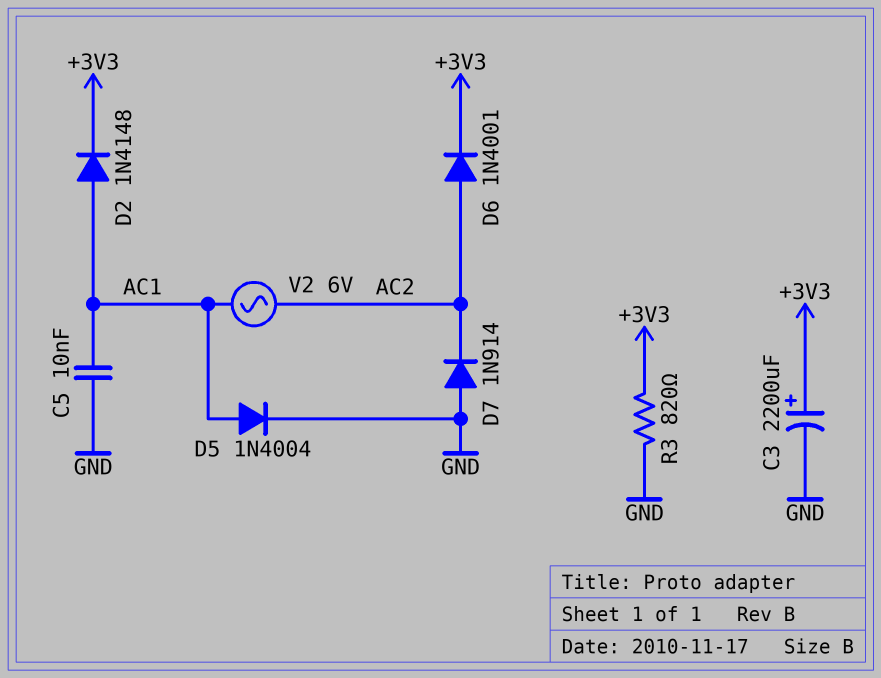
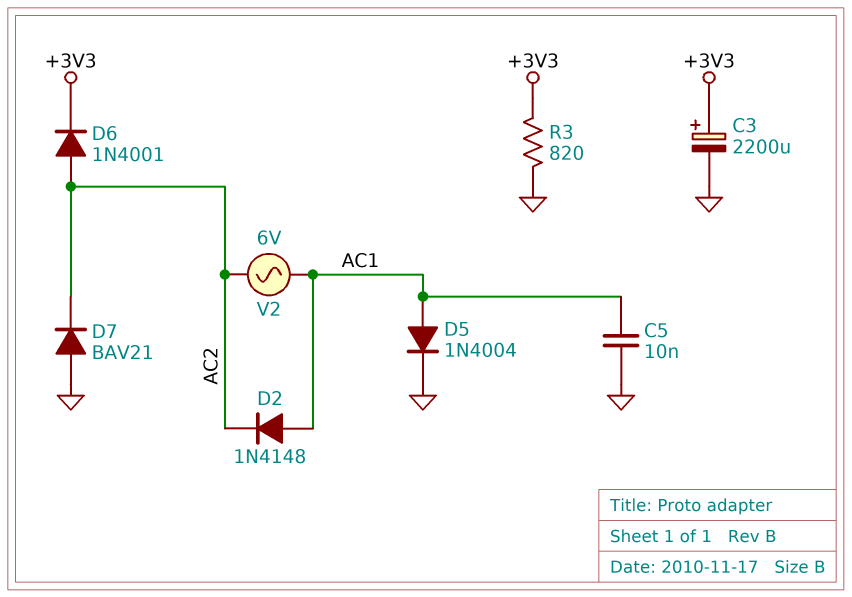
D2: diode 1N4148 (A AC1, K +3V3) -> diode 1N4148 (A AC1, K AC2)
D7: diode 1N914 (A GND, K AC2) -> diode BAV21 (A GND, K AC2)

